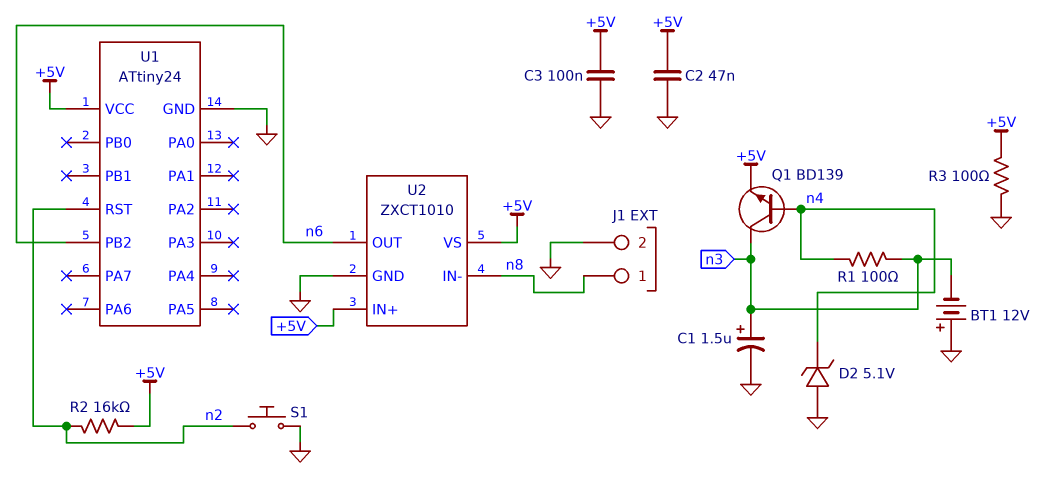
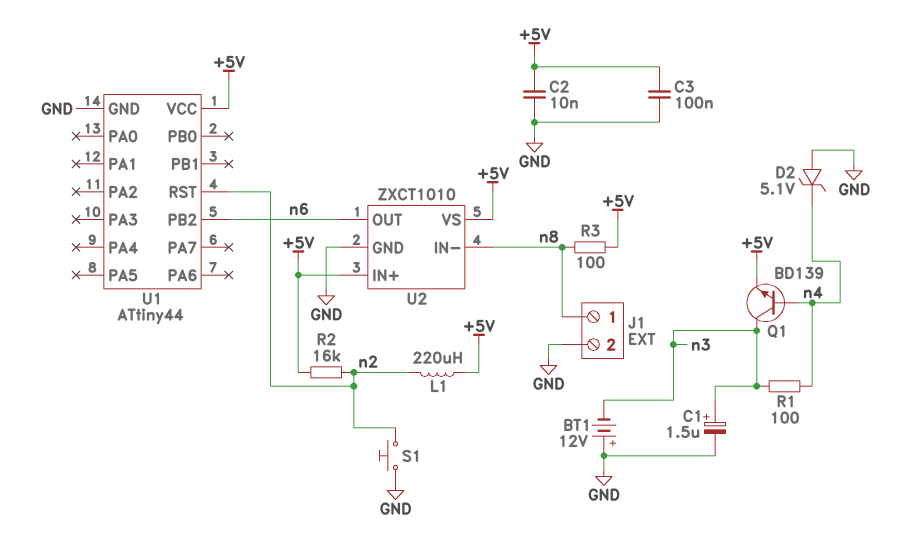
C2: 47nF (+5V, GND) -> 10nF (+5V, GND)
L1: none -> 220uH (+5V, n2)
R3: 100 (+5V, GND) -> 100 (+5V, n8)
U1: ATtiny24 -> ATtiny44

